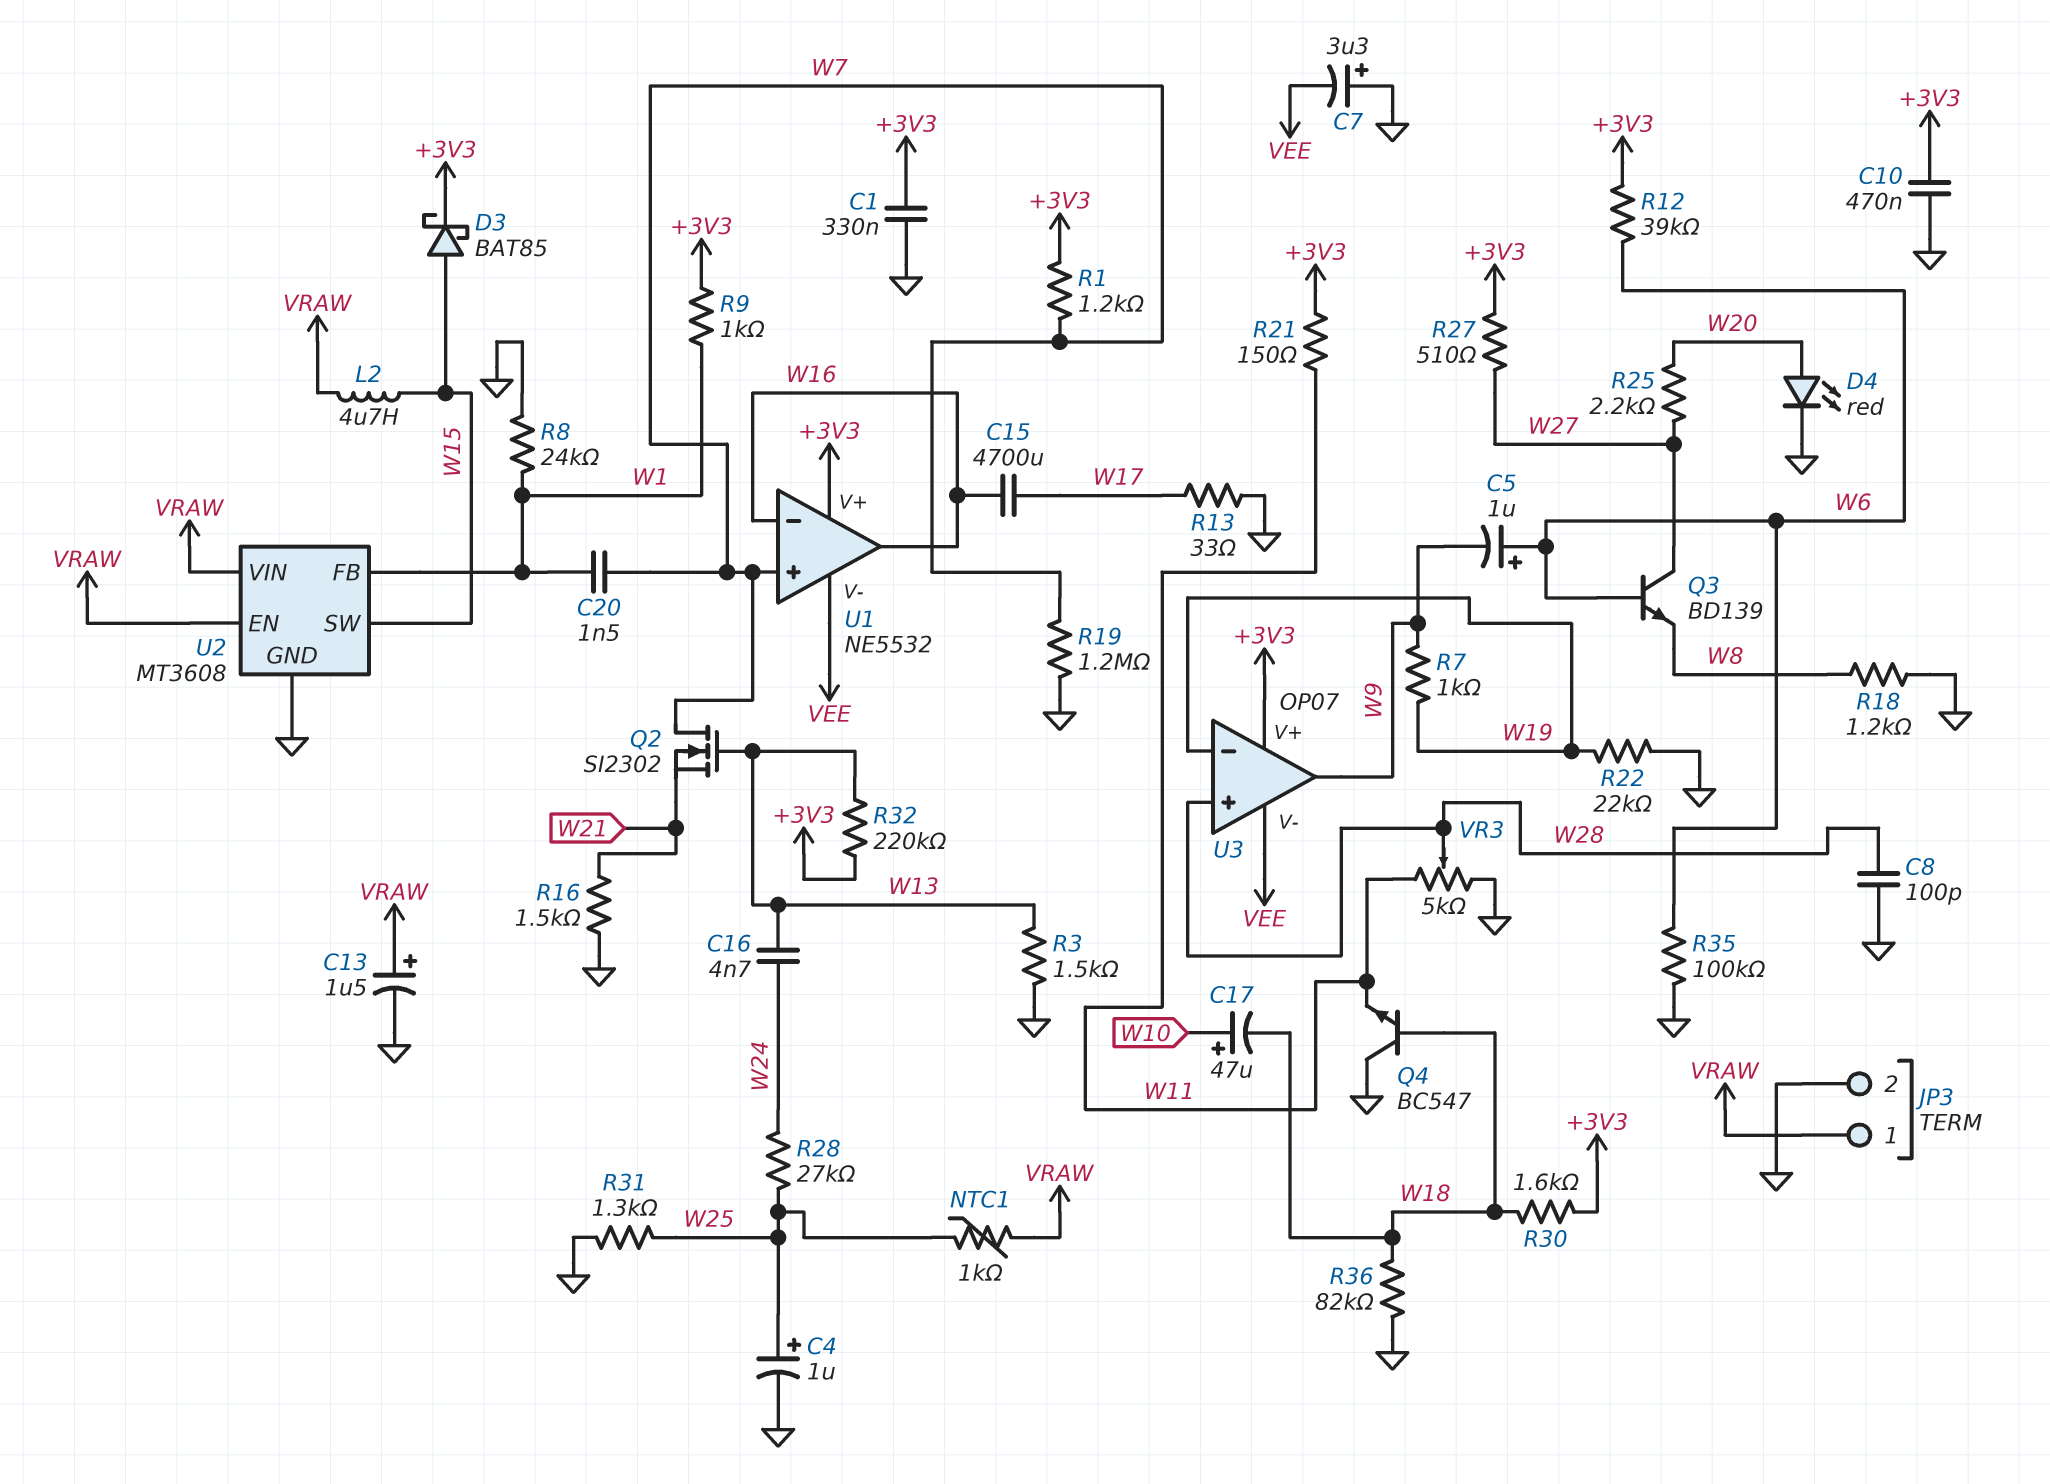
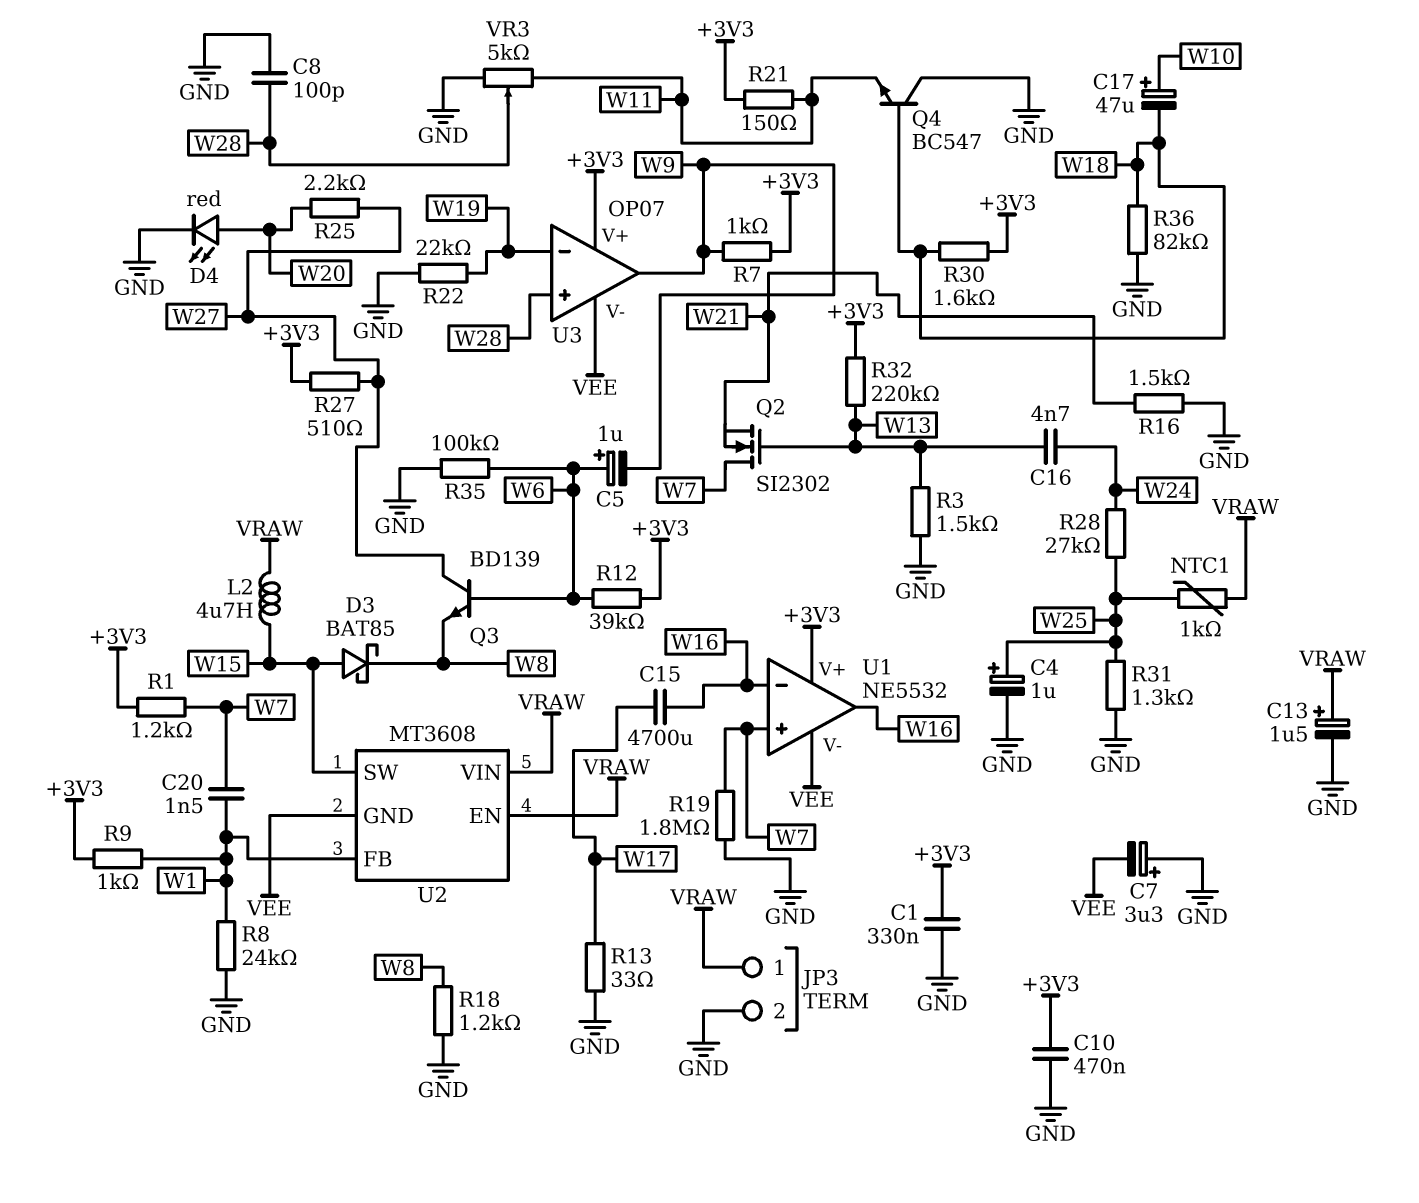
D3: schottky BAT85 (A W15, K +3V3) -> schottky BAT85 (A W15, K W8)
R7: 1k (W9, W19) -> 1k (+3V3, W9)
R19: 1.2M (GND, W7) -> 1.8M (GND, W7)
U2 pin GND: GND -> VEE

